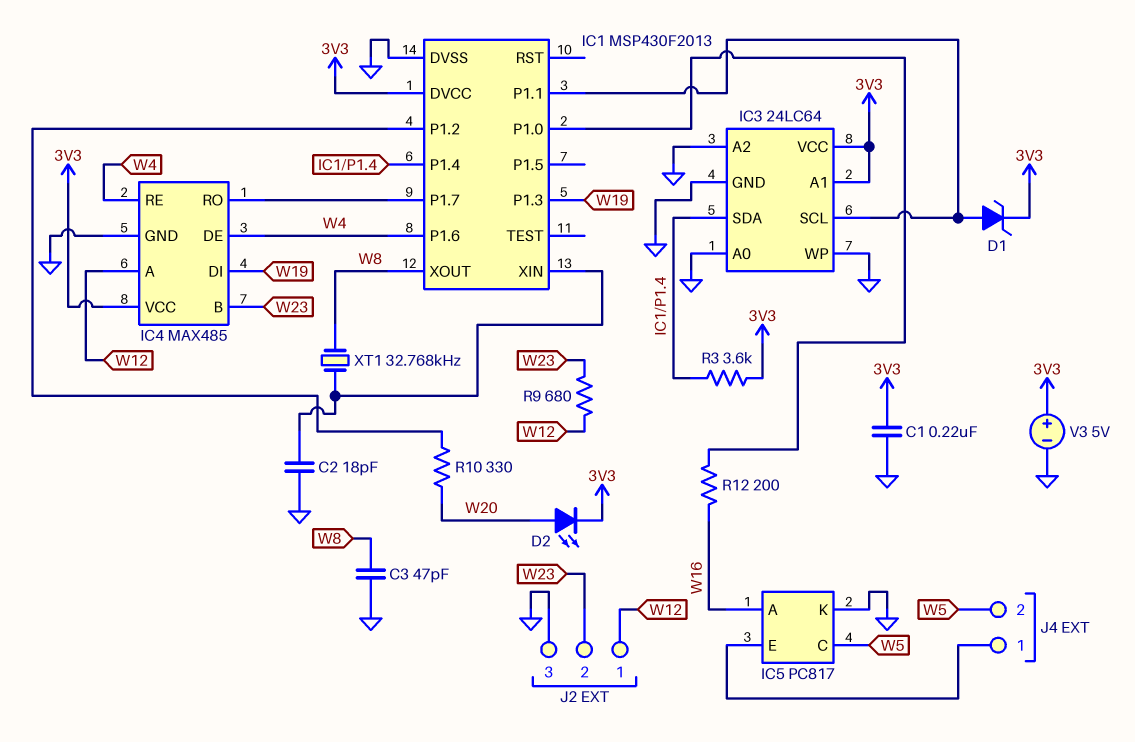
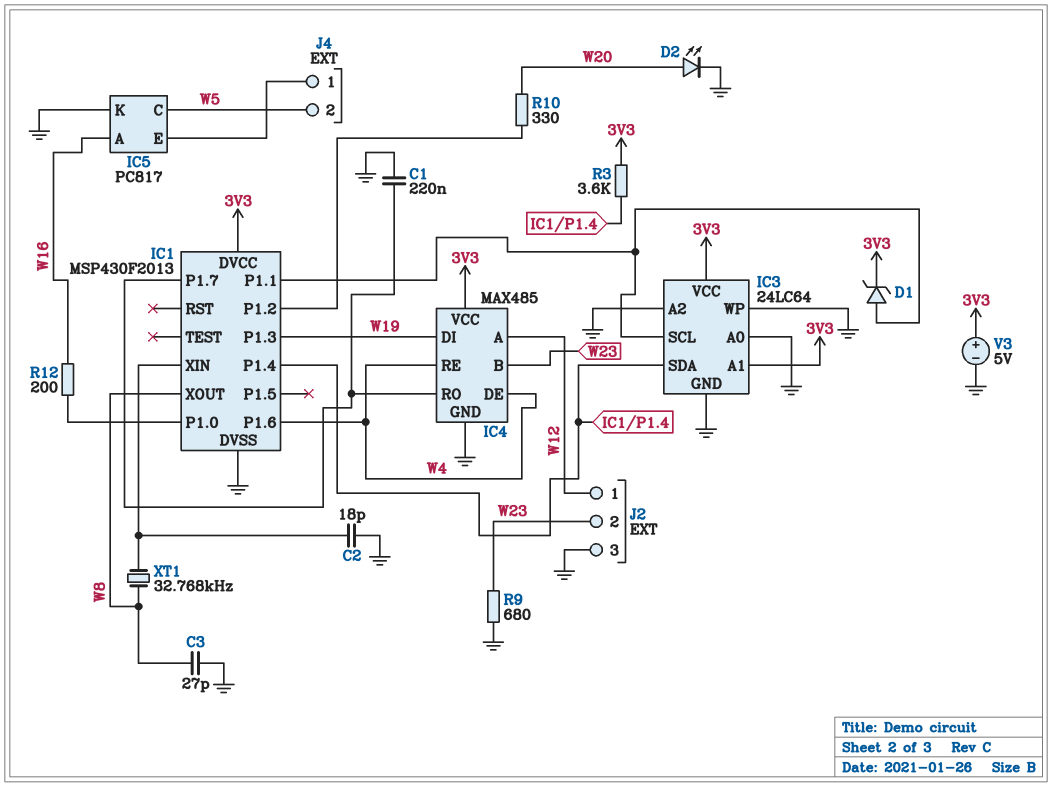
C1: 220nF (3V3, GND) -> 220nF (GND, IC1/P1.7)
C3: 47pF (GND, W8) -> 27pF (GND, W8)
D2: LED (A W20, K 3V3) -> LED (A W20, K GND)
R9: 680 (W12, W23) -> 680 (GND, W23)

